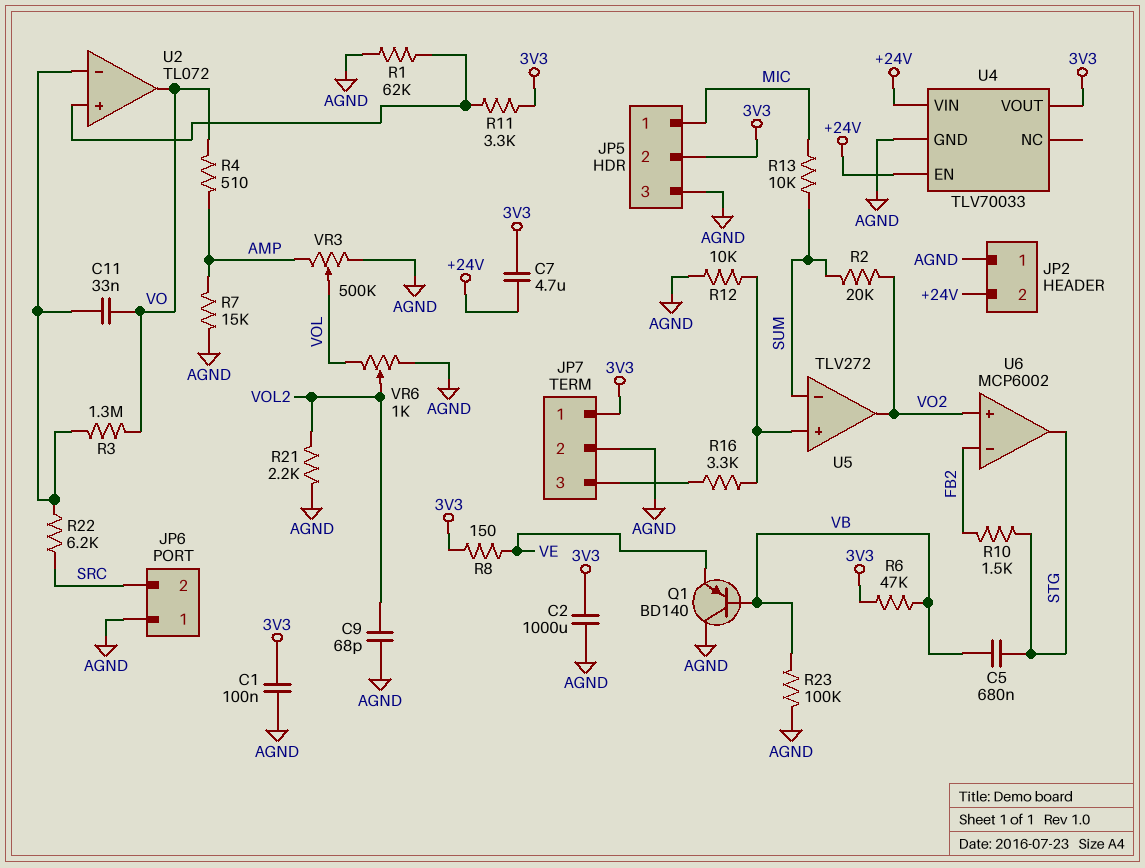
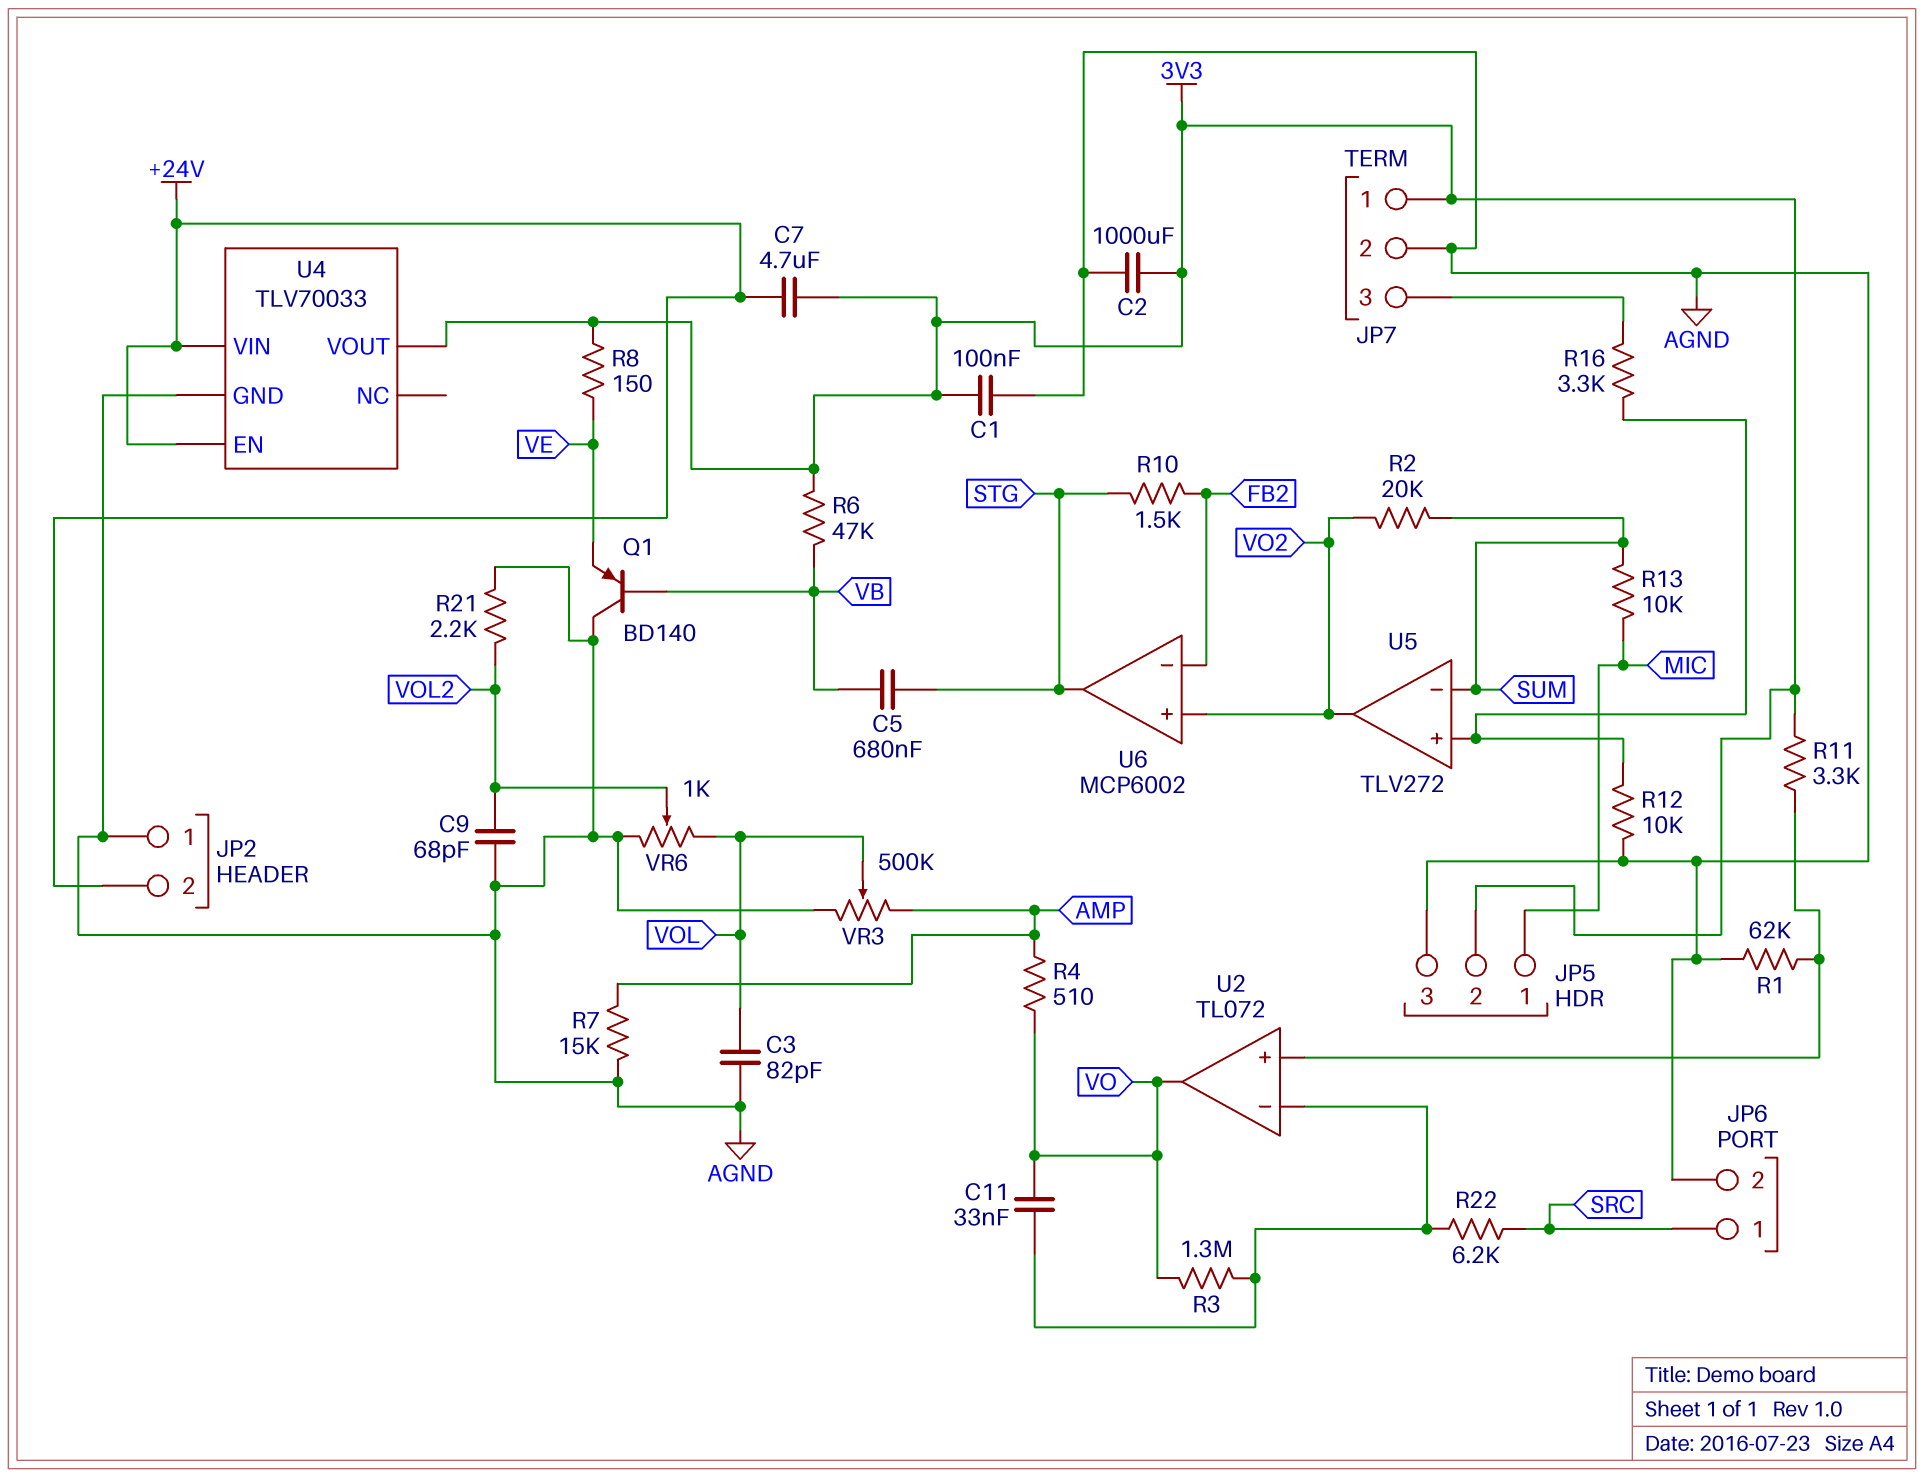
C3: none -> 82pF (AGND, VOL)
JP6 pin 1: AGND -> SRC
JP6 pin 2: SRC -> AGND
R23: 100k (AGND, VB) -> none

